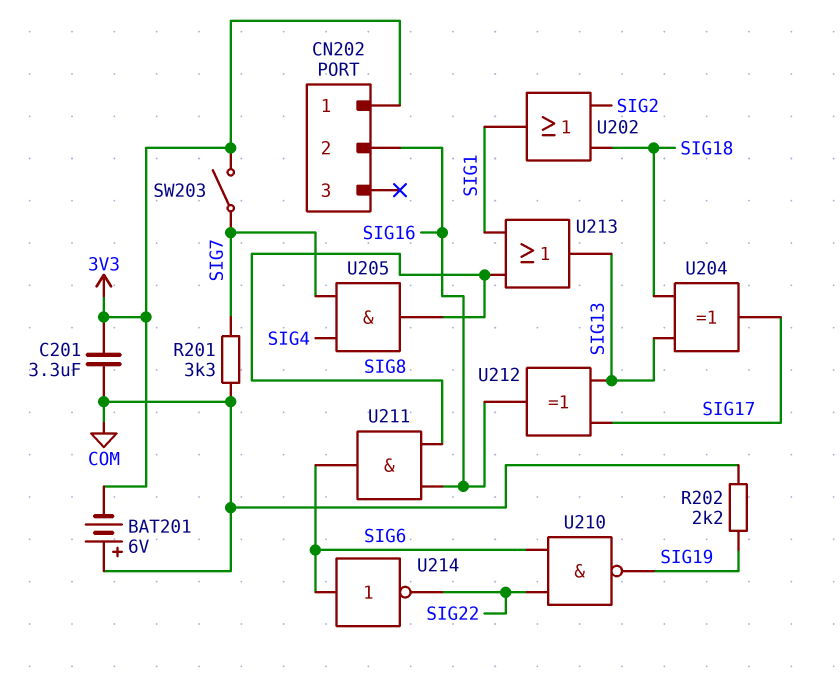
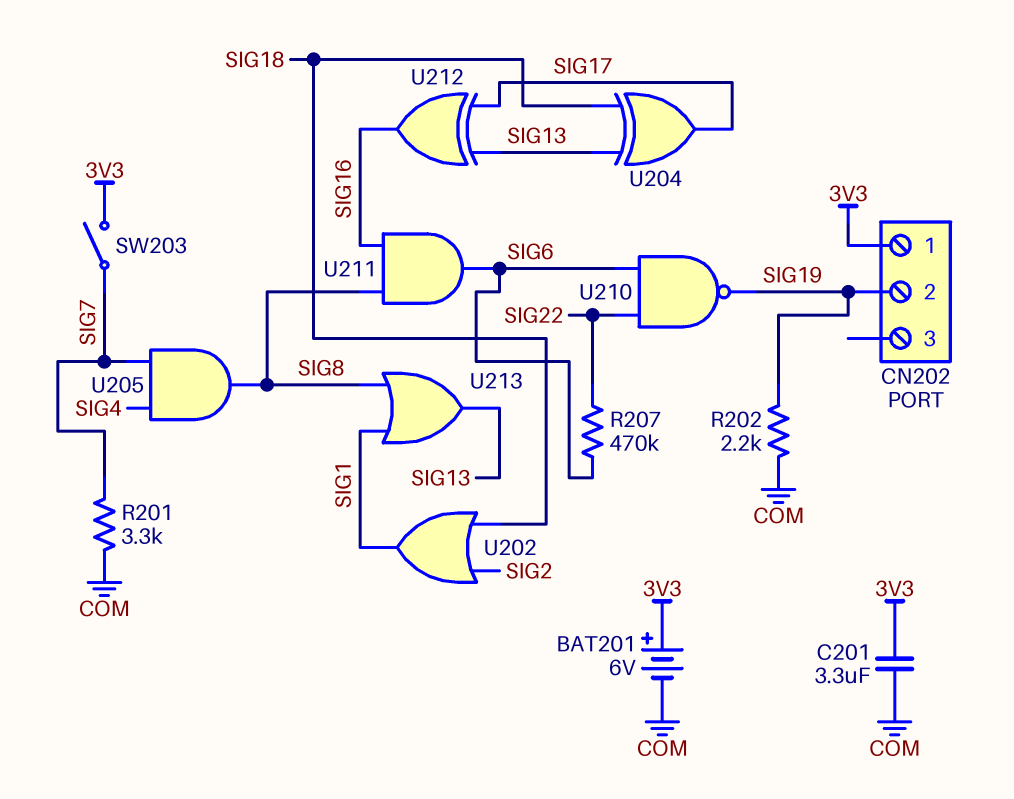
BAT201: 6V (plus COM, minus 3V3) -> 6V (plus 3V3, minus COM)
CN202 pin 2: SIG16 -> SIG19
R207: none -> 470k (SIG6, SIG22)
U214: NOT (in SIG6, out SIG22) -> none

